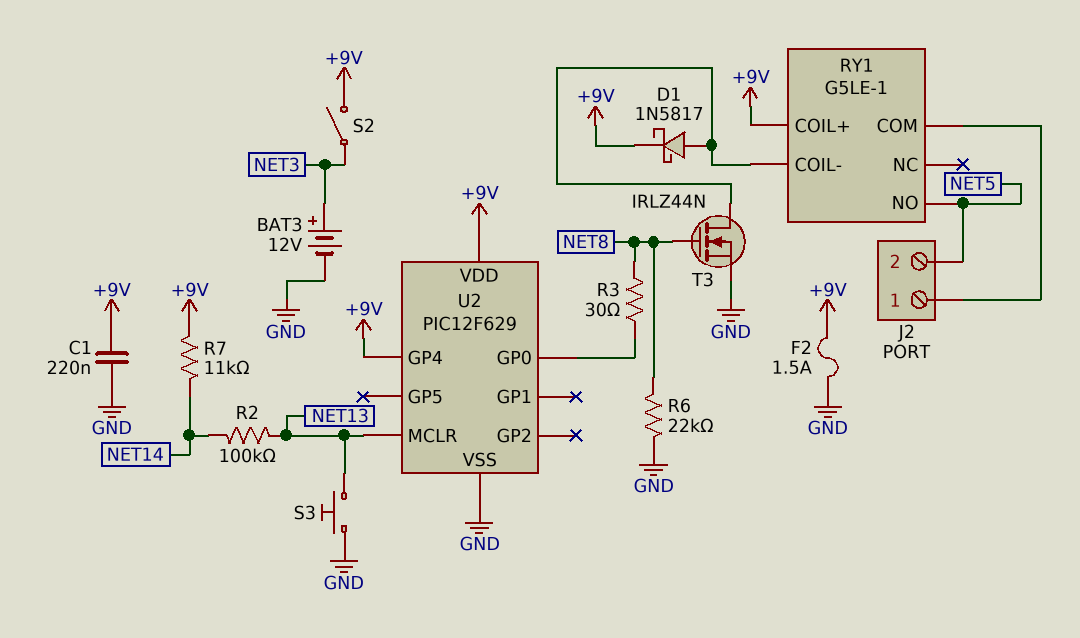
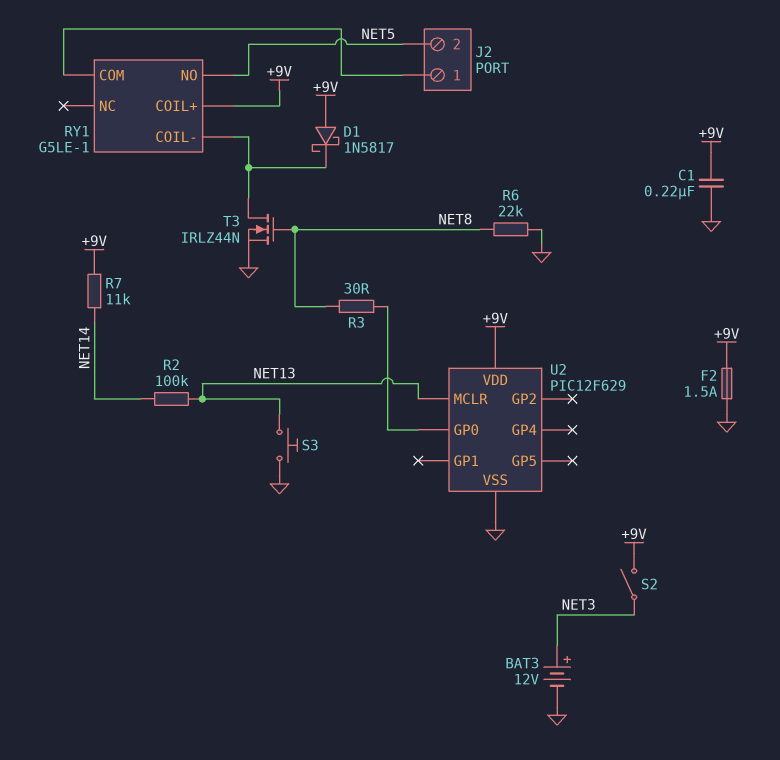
D1: schottky 1N5817 (A RY1/COIL-, K +9V) -> schottky 1N5817 (A +9V, K RY1/COIL-)
U2 pin GP4: +9V -> none

